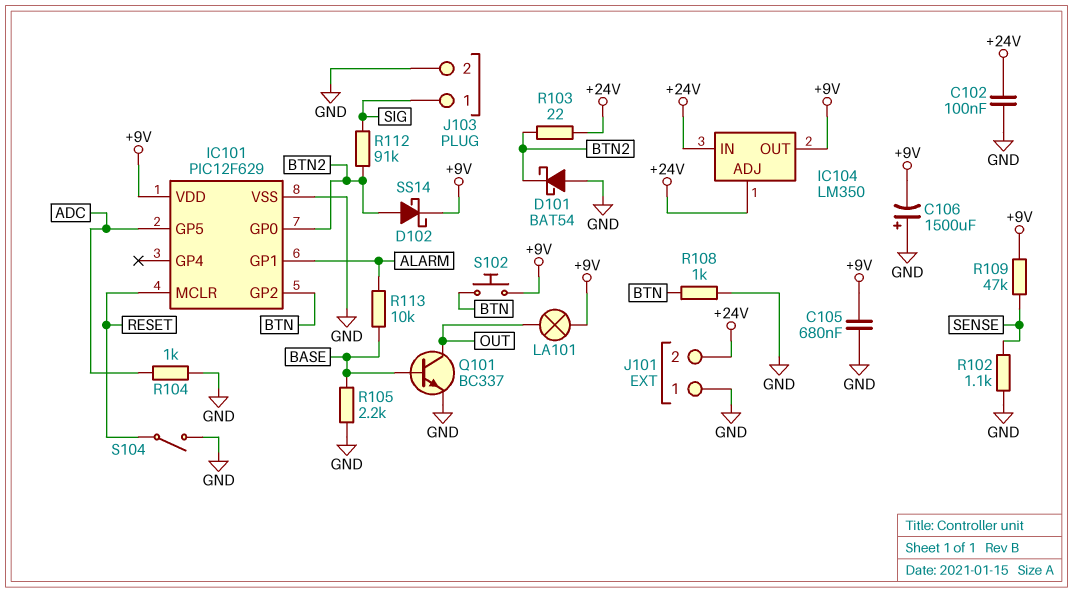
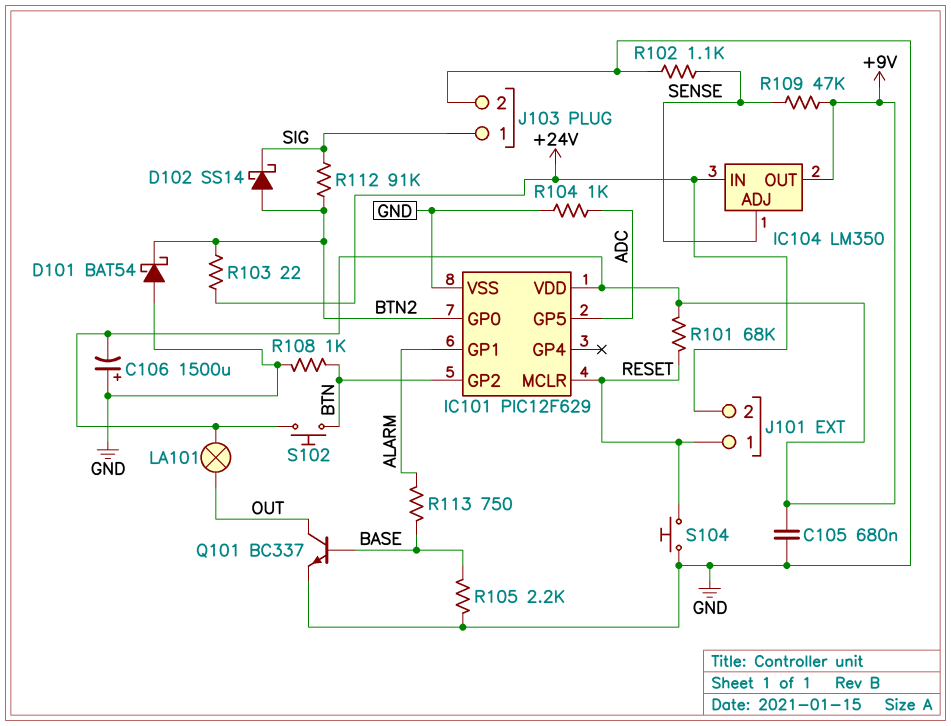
C102: 100nF (+24V, GND) -> none
D102: schottky SS14 (A BTN2, K +9V) -> schottky SS14 (A BTN2, K SIG)
IC104 pin ADJ: +24V -> SENSE
J101 pin 1: GND -> RESET
R101: none -> 68k (+9V, RESET)
R113: 10k (ALARM, BASE) -> 750 (ALARM, BASE)
S104: switch (GND, RESET) -> button (GND, RESET)

